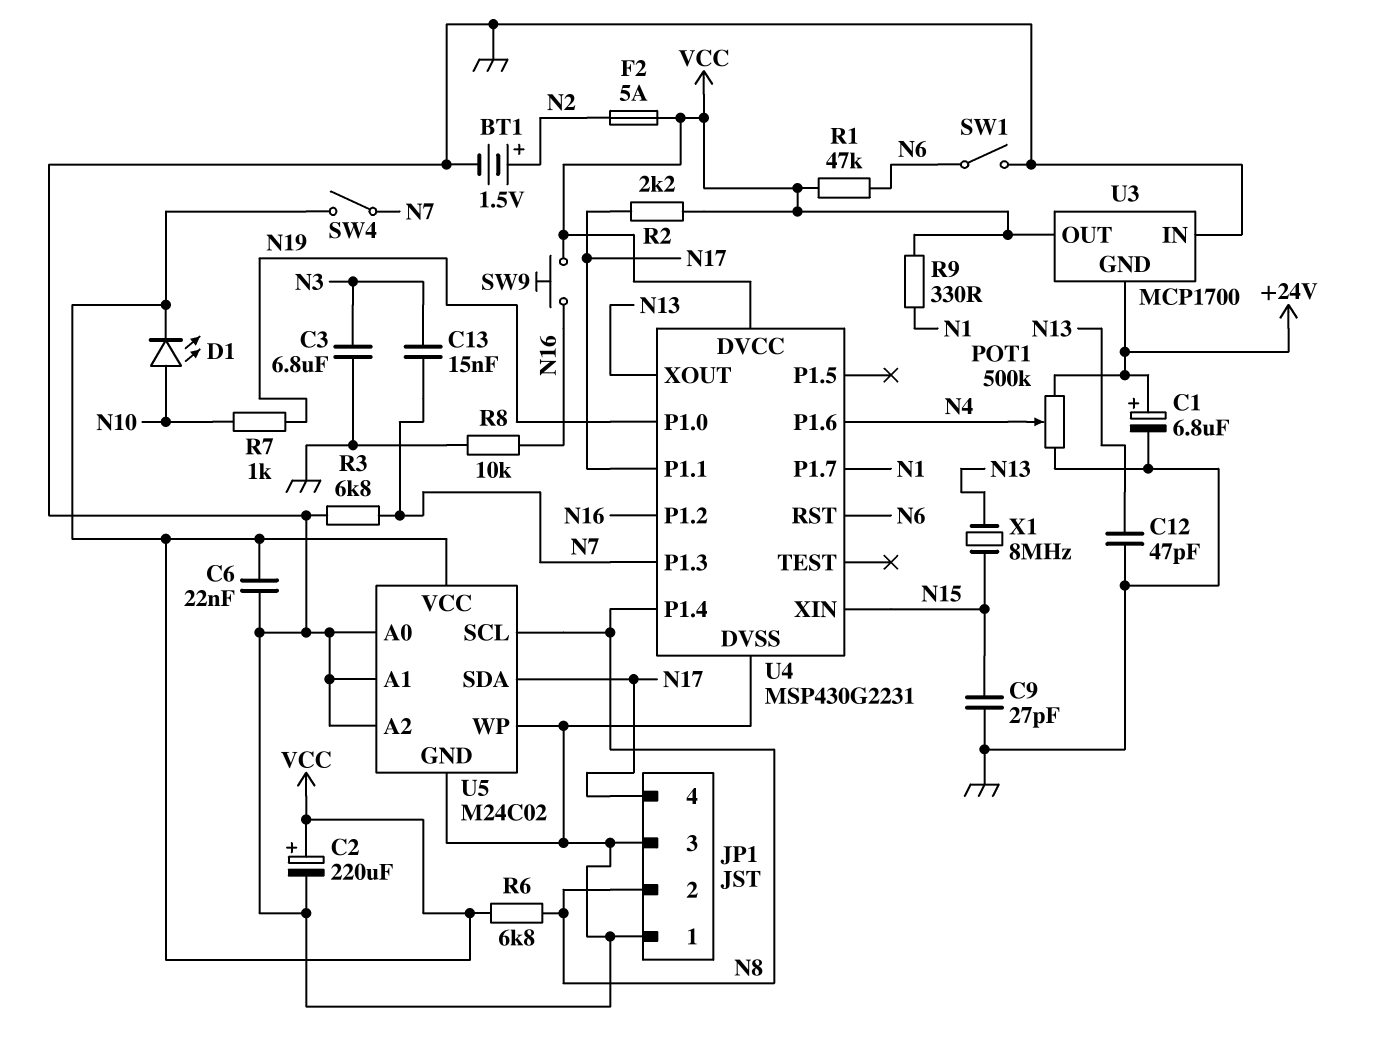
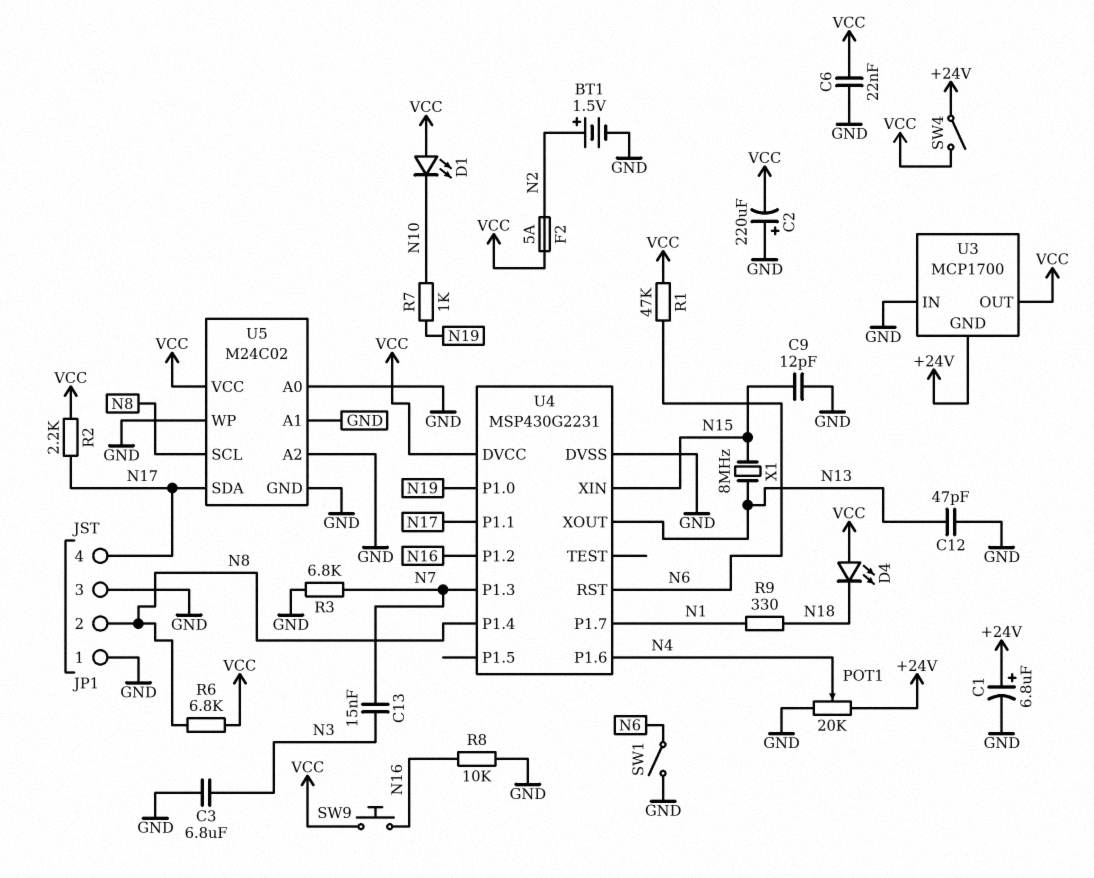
C2: 220uF (plus VCC, minus GND) -> 220uF (plus GND, minus VCC)
C9: 27pF (GND, N15) -> 12pF (GND, N15)
D1: LED (A N10, K VCC) -> LED (A VCC, K N10)
D4: none -> LED (A VCC, K N18)
POT1: 500k (+24V, GND, wiper N4) -> 20k (+24V, GND, wiper N4)
R9: 330 (N1, VCC) -> 330 (N1, N18)
SW4: switch (N7, VCC) -> switch (+24V, VCC)

